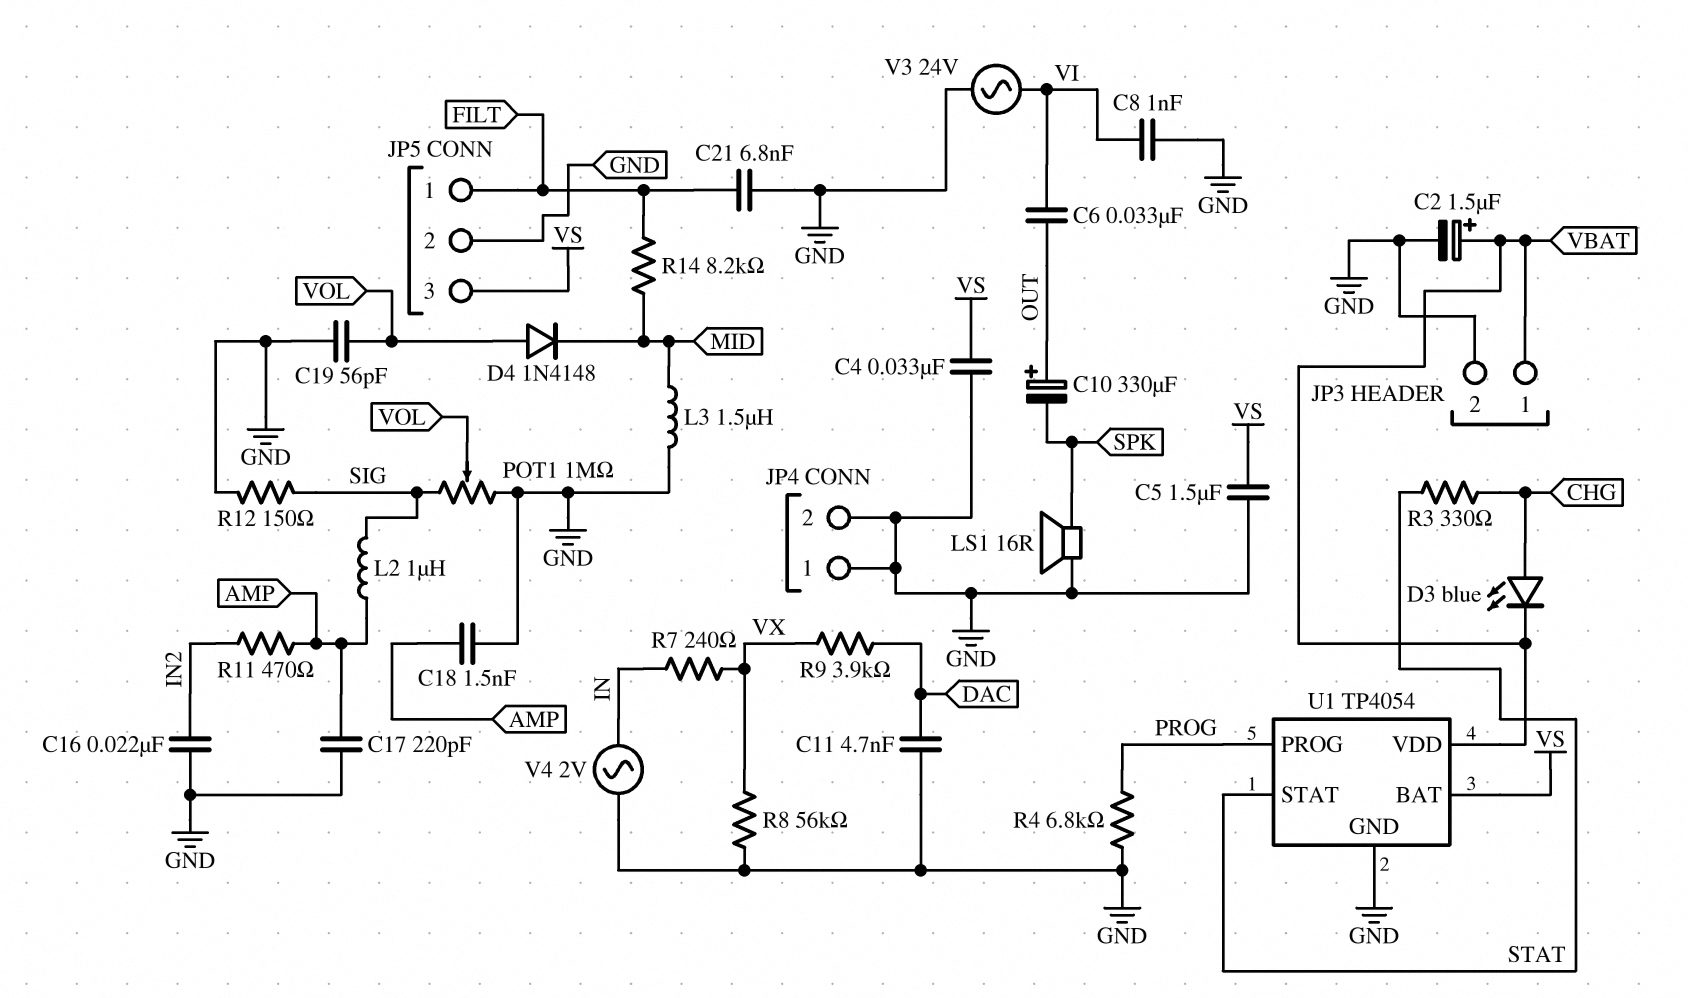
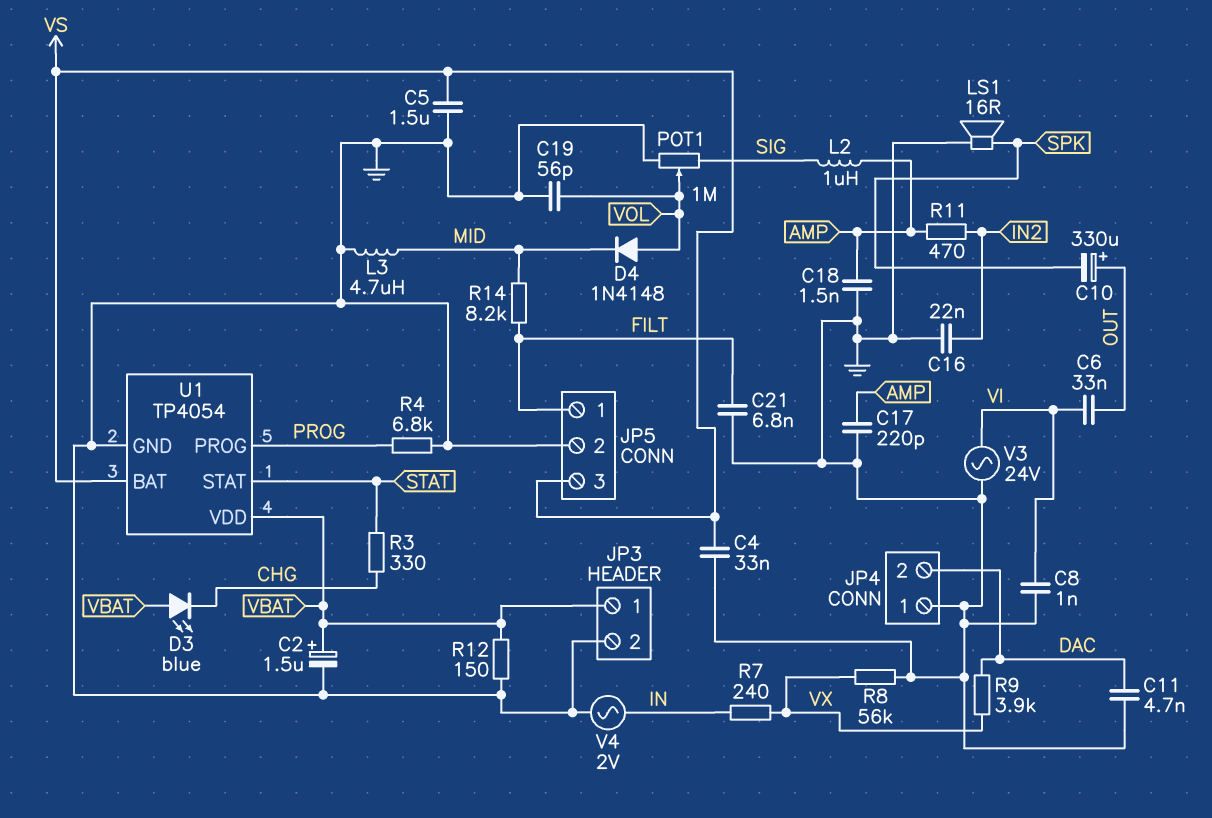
D3: LED blue (A CHG, K VBAT) -> LED blue (A VBAT, K CHG)
JP4 pin 2: GND -> DAC
L3: 1.5uH (GND, MID) -> 4.7uH (GND, MID)
R12: 150 (GND, SIG) -> 150 (GND, VBAT)

